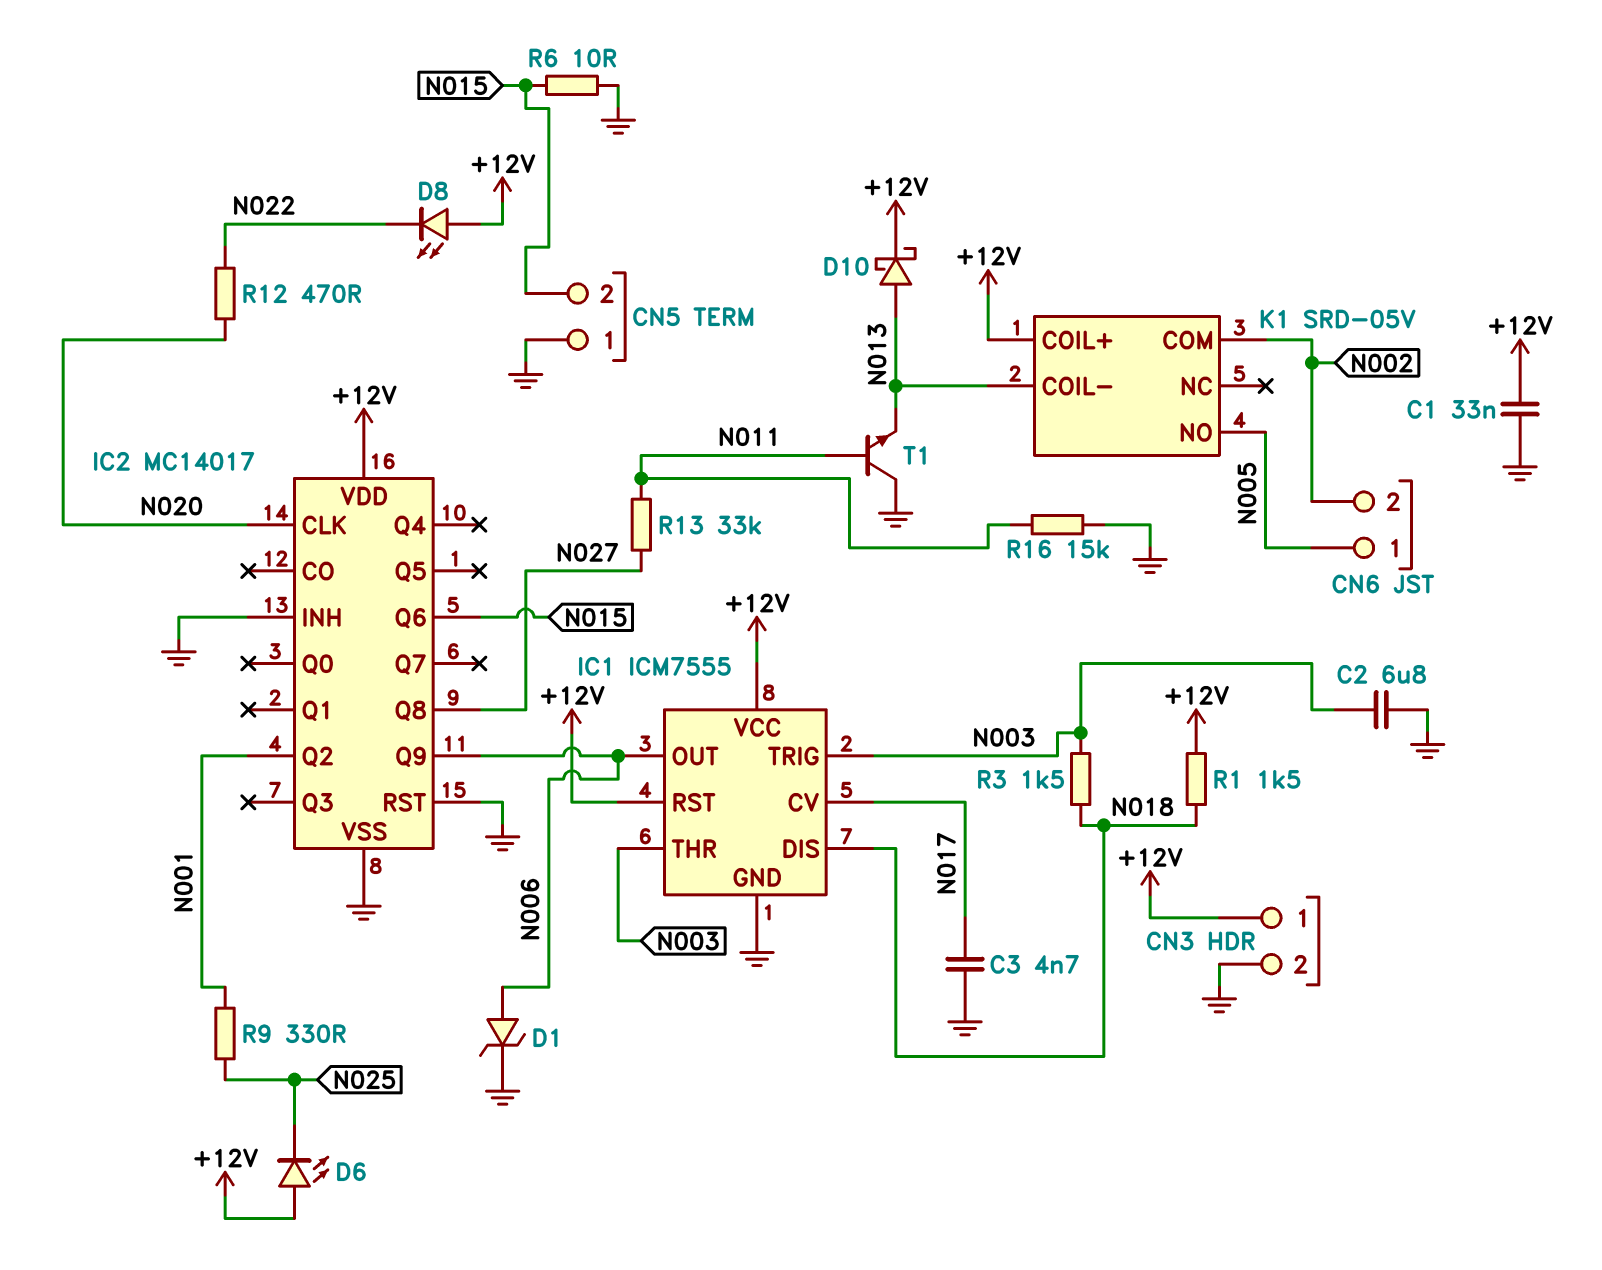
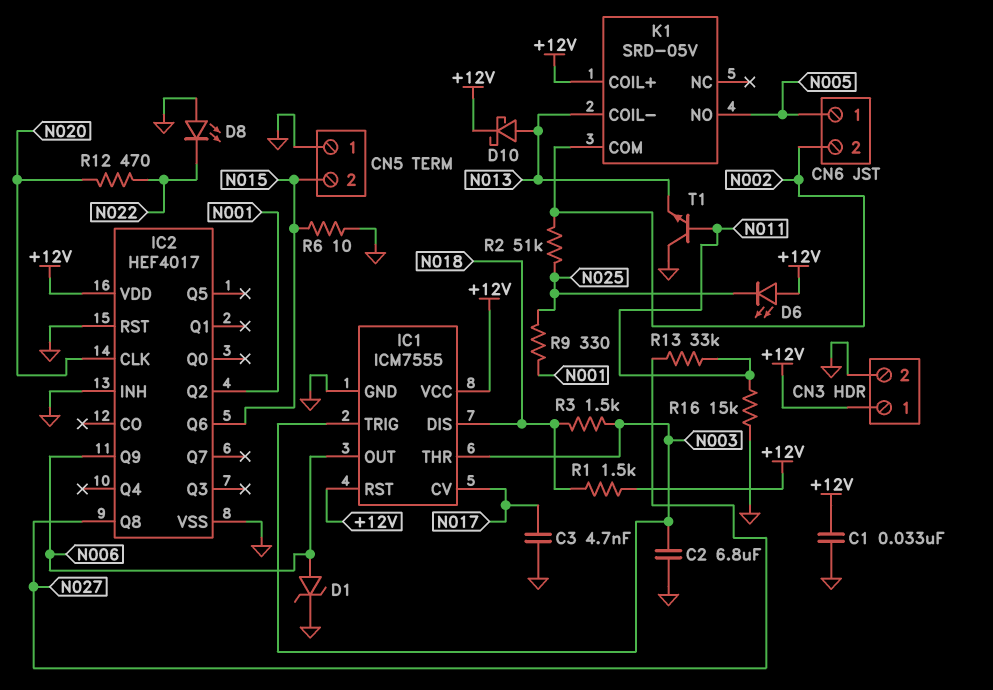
D8: LED (A +12V, K N022) -> LED (A GND, K N022)
IC2: MC14017 -> HEF4017
R2: none -> 51k (N002, N025)

